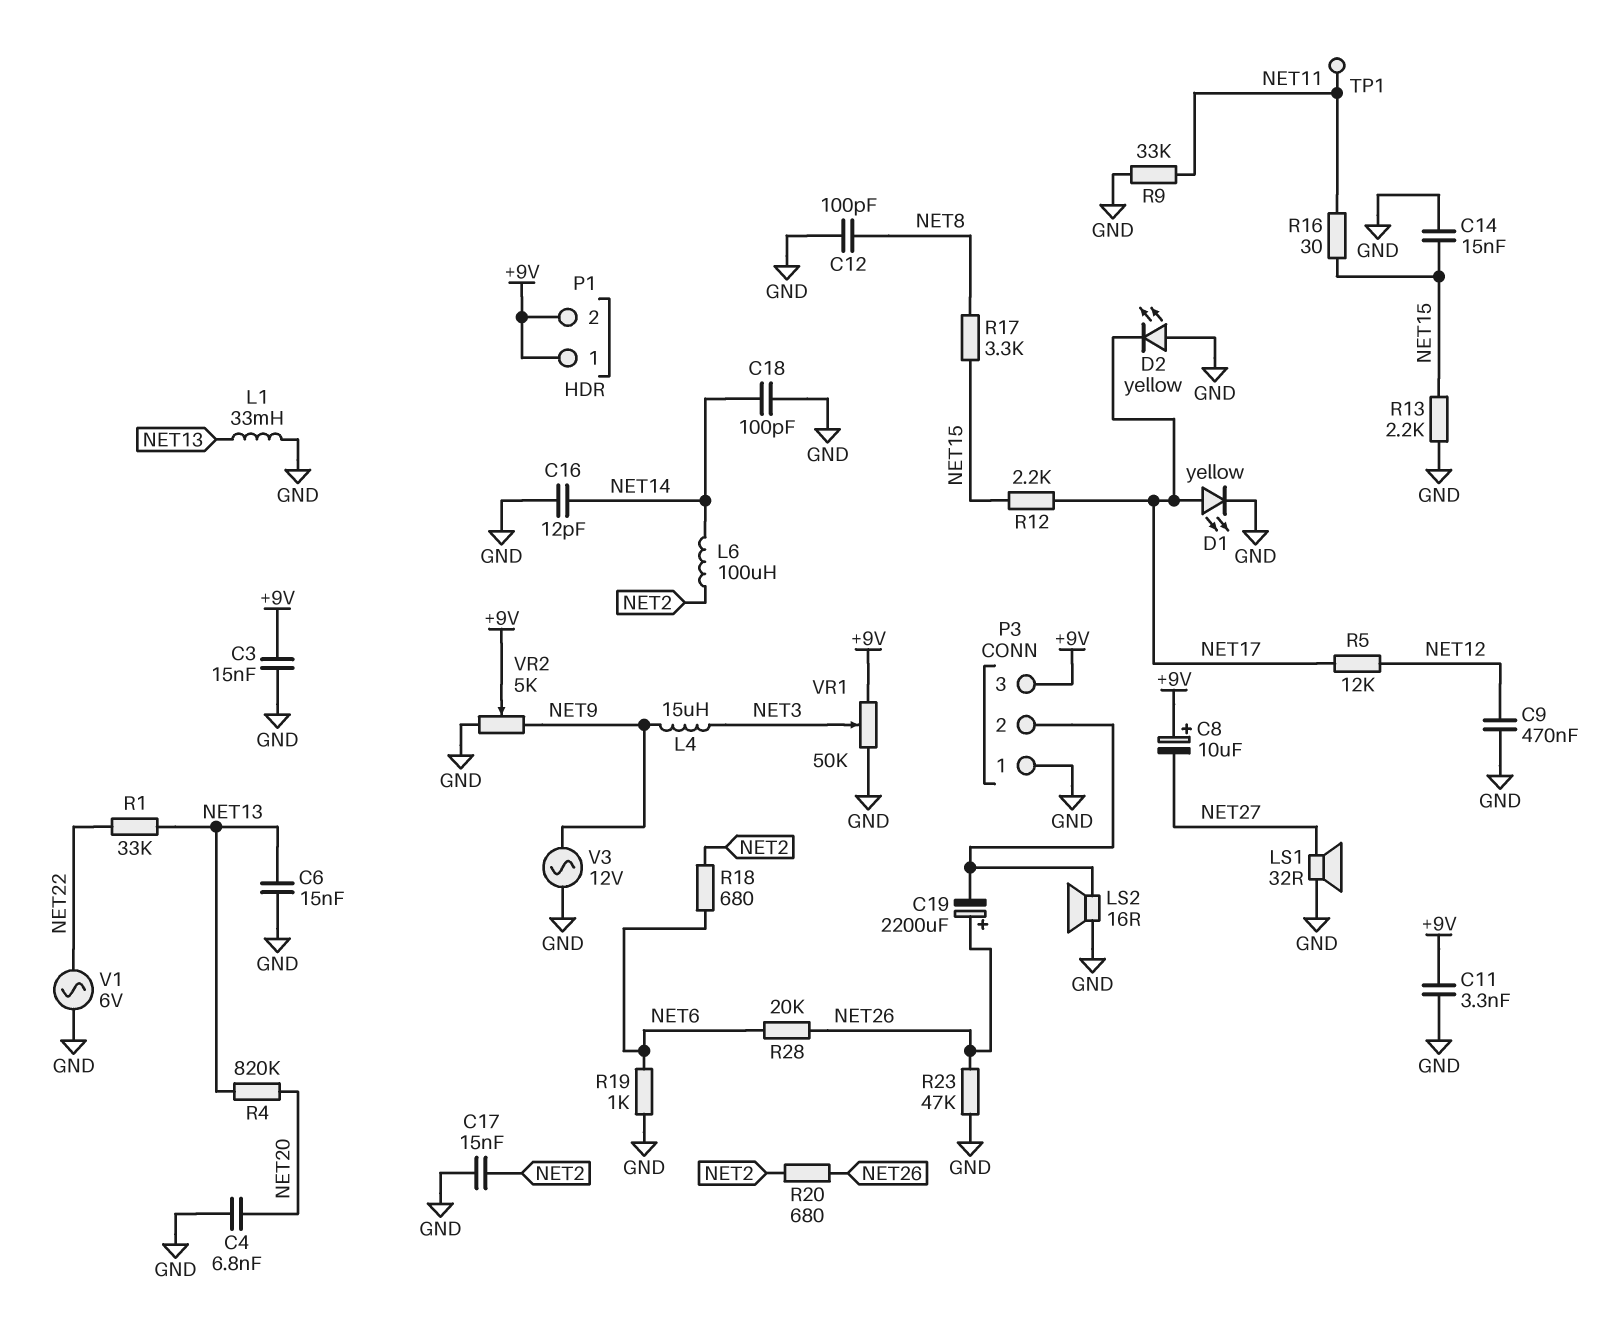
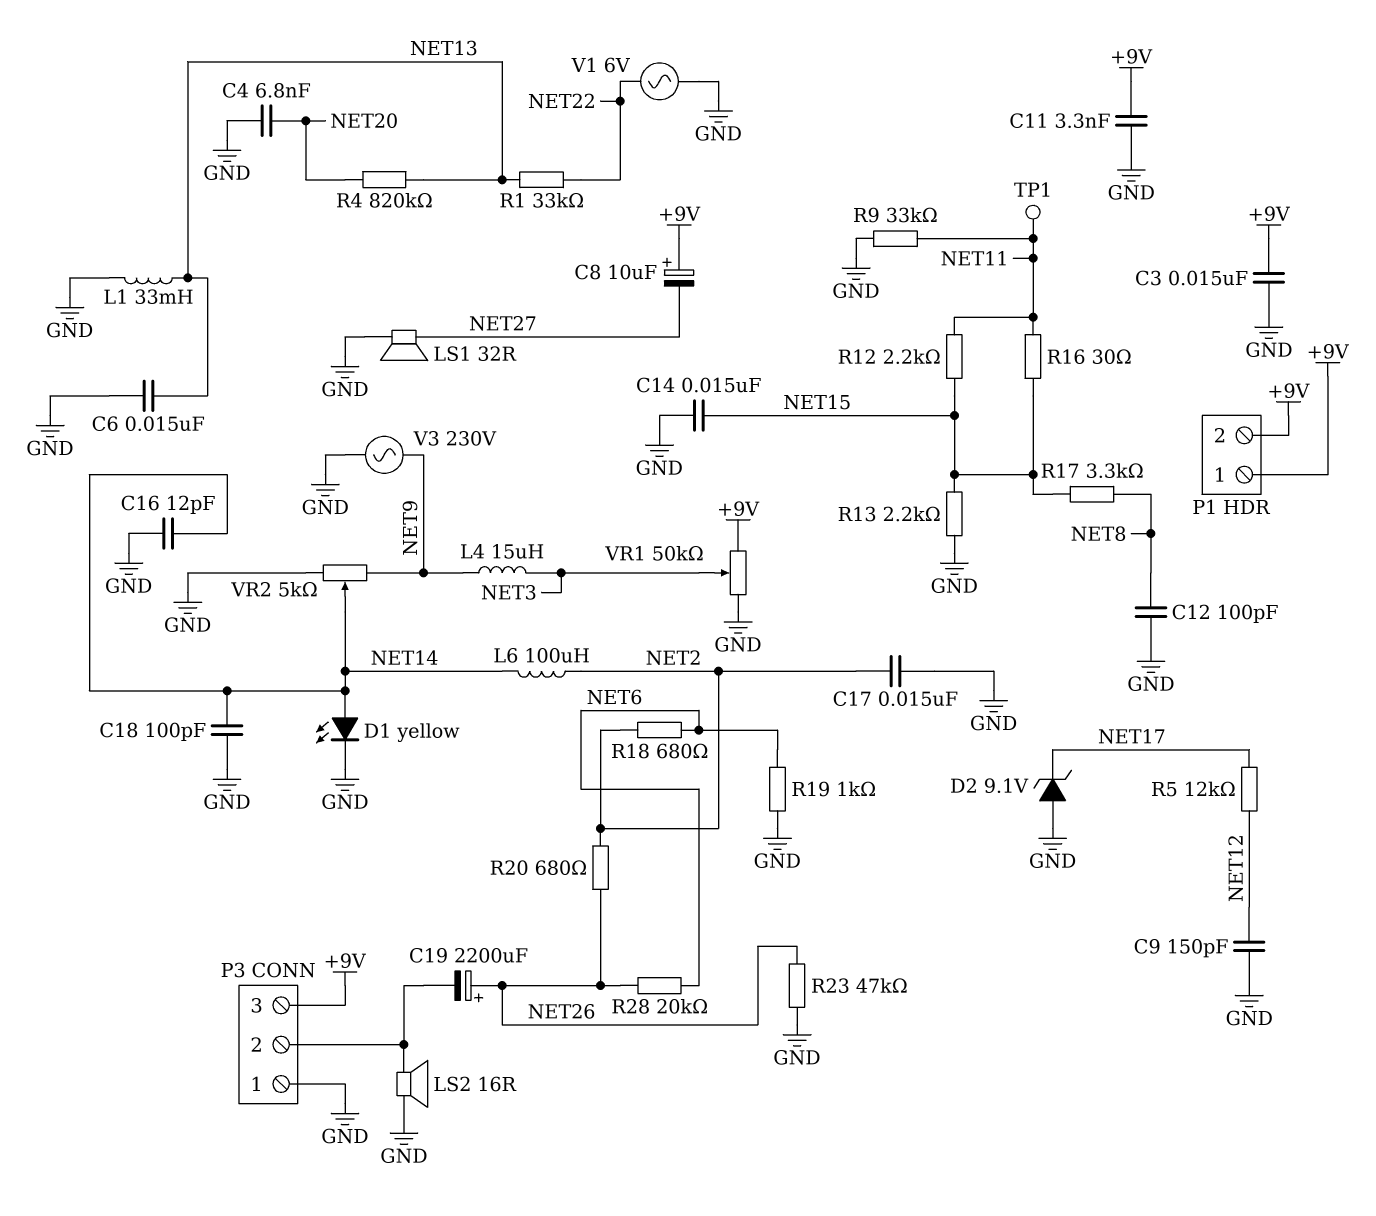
C9: 470nF (GND, NET12) -> 150pF (GND, NET12)
D1: LED yellow (A NET17, K GND) -> LED yellow (A NET14, K GND)
D2: LED yellow (A GND, K NET17) -> zener 9.1V (A GND, K NET17)
R12: 2.2k (NET15, NET17) -> 2.2k (NET11, NET15)
V3: AC 12V (GND, NET9) -> AC 230V (GND, NET9)
VR2: 5k (GND, NET9, wiper +9V) -> 5k (GND, NET9, wiper NET14)

